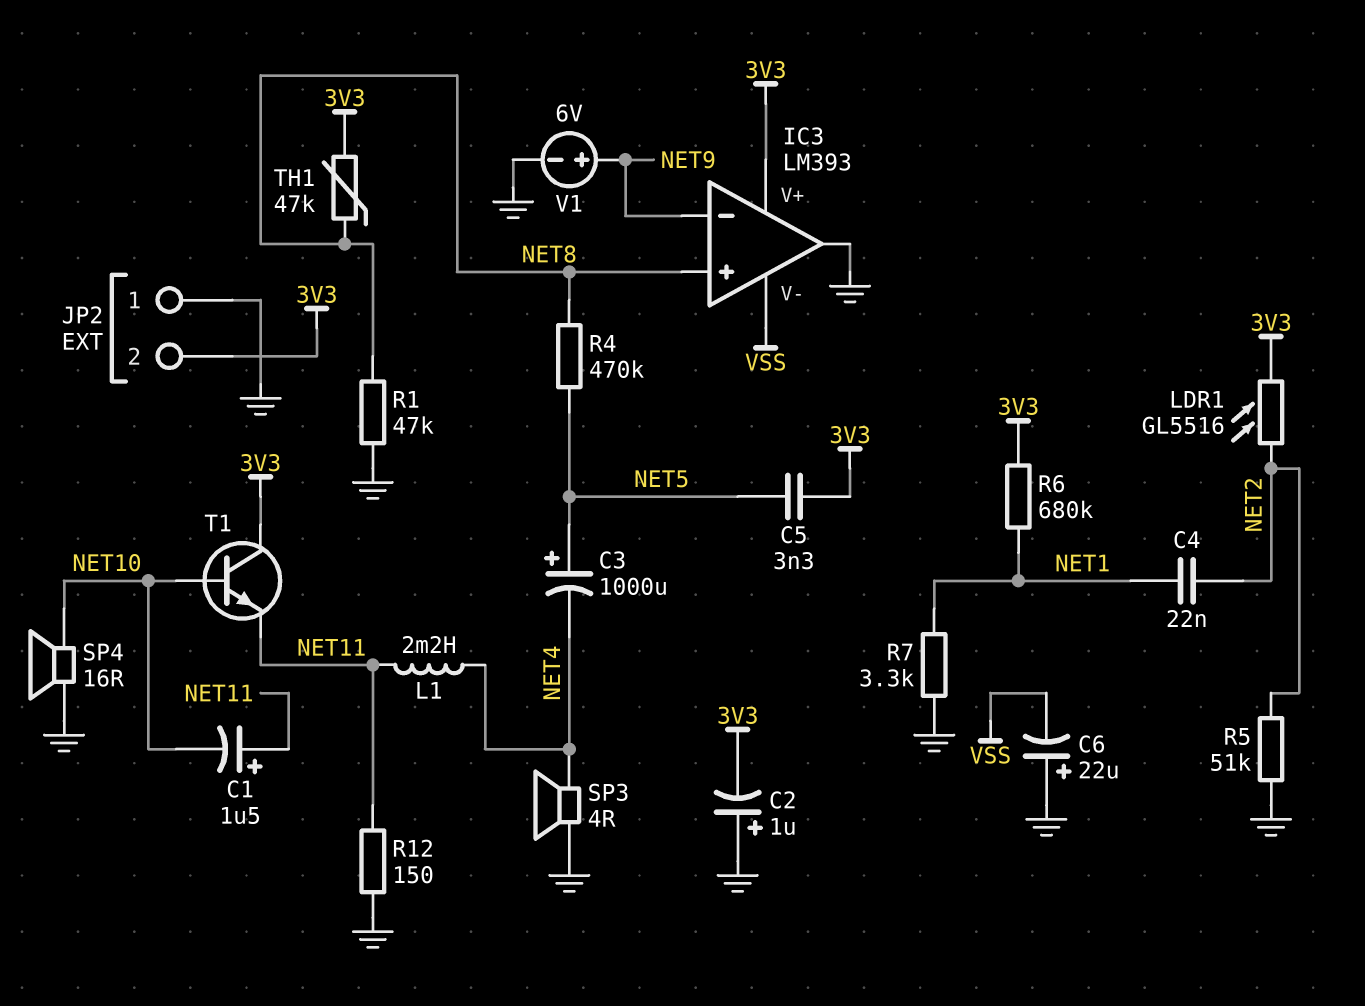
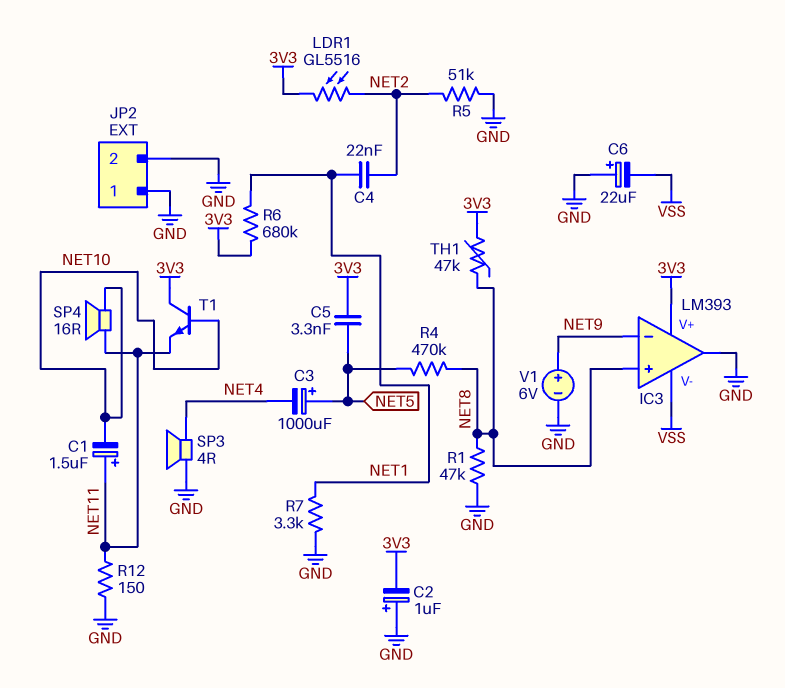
JP2 pin 2: 3V3 -> GND
L1: 2.2mH (NET4, NET11) -> none
SP4: speaker 16R (GND, NET10) -> speaker 16R (NET10, NET11)

